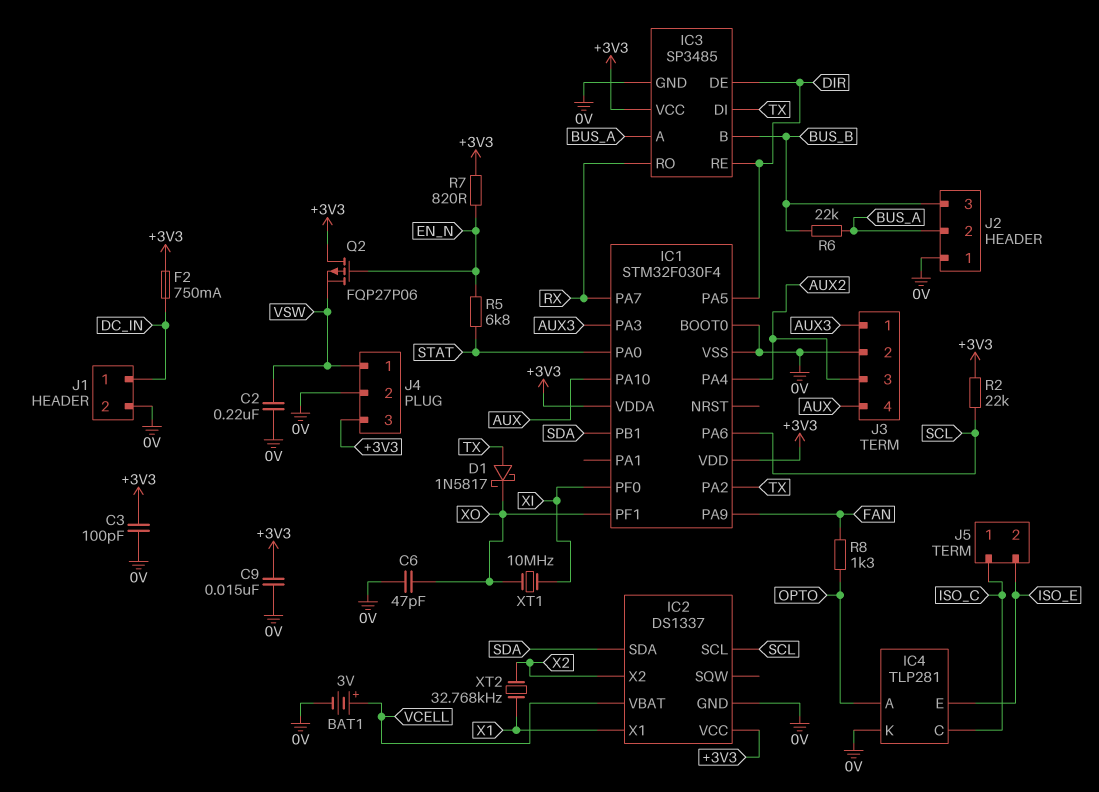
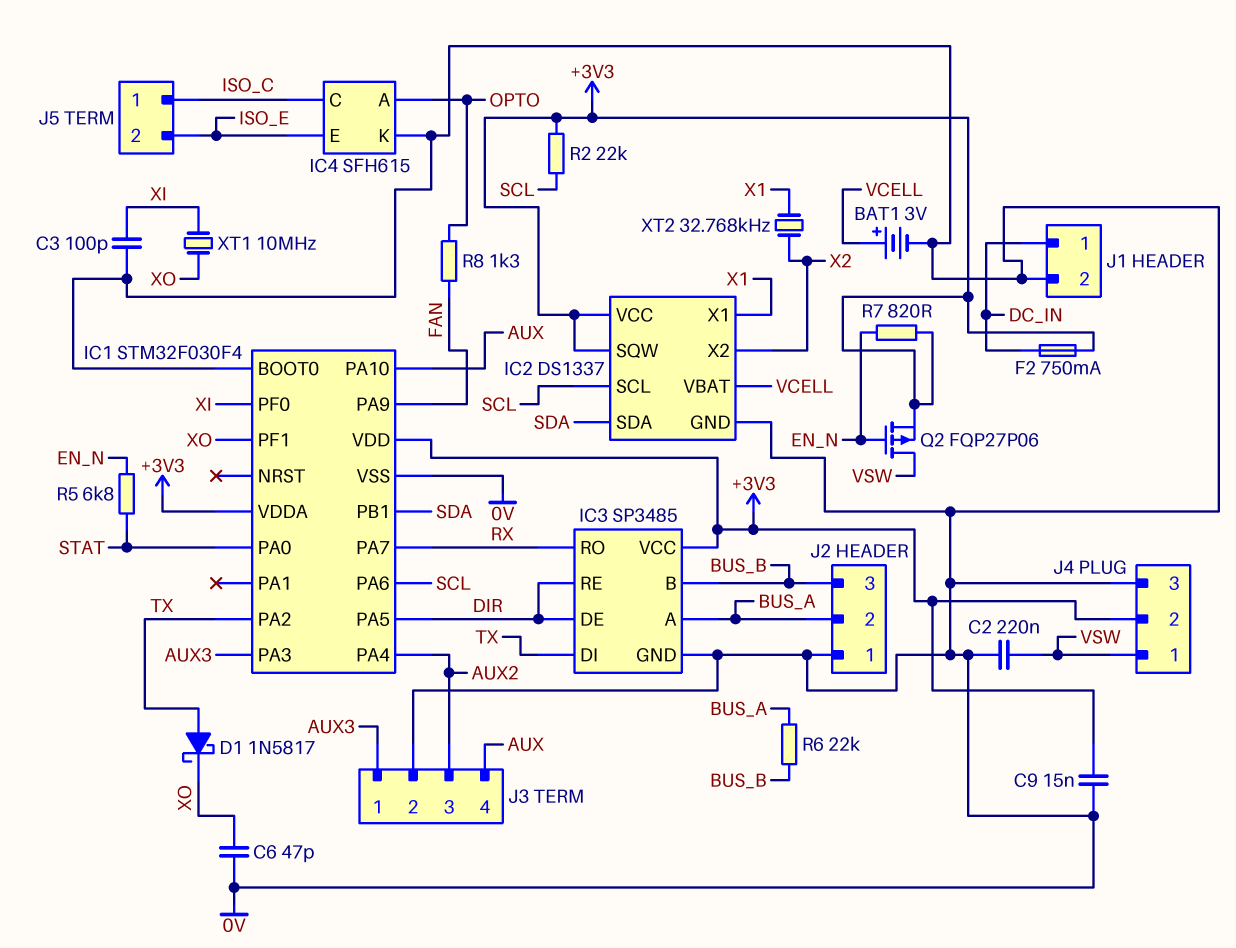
C3: 100pF (+3V3, 0V) -> 100pF (0V, XI)
IC2 pin SQW: none -> +3V3
IC4: TLP281 -> SFH615
J4 pin 2: 0V -> +3V3
J4 pin 3: +3V3 -> 0V
Q2: PMOS FQP27P06 (G EN_N, D +3V3, S VSW) -> PMOS FQP27P06 (G EN_N, D VSW, S +3V3)

